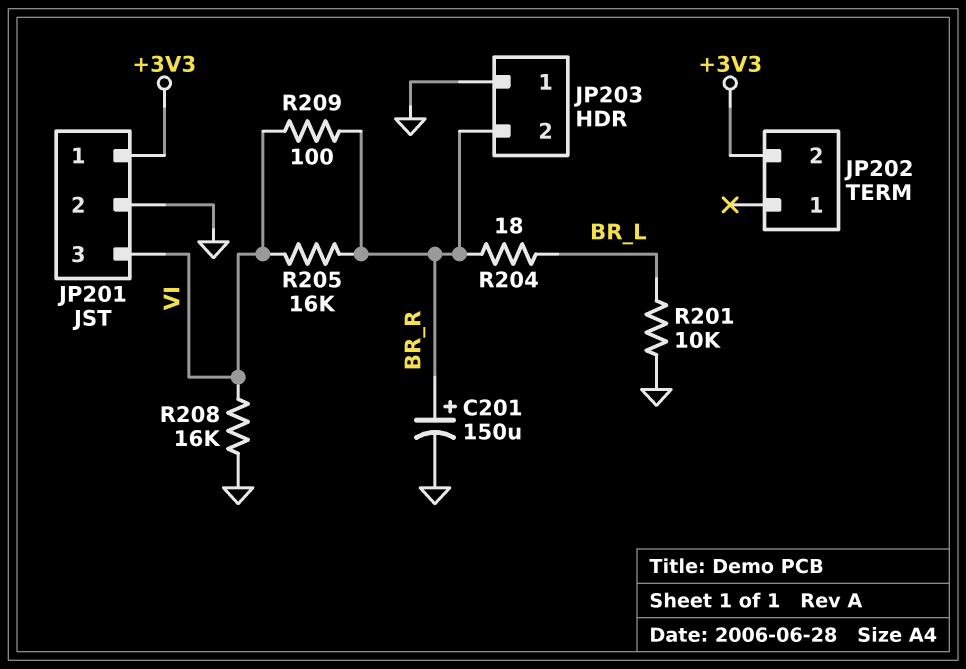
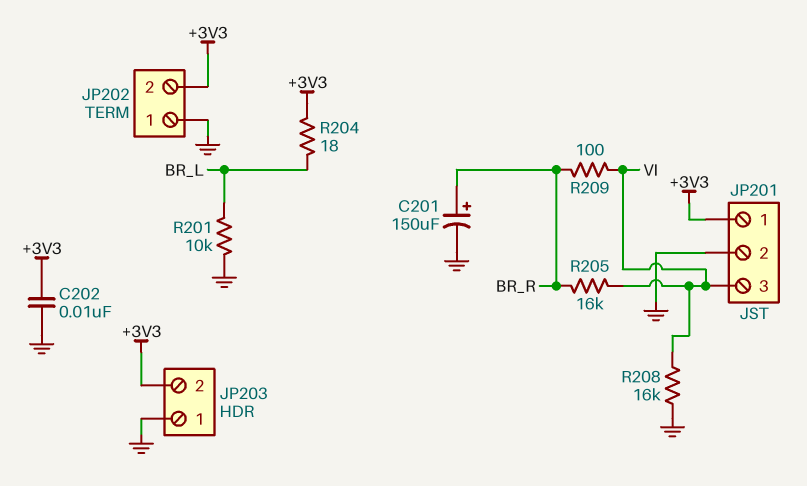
C202: none -> 10nF (+3V3, GND)
JP202 pin 1: none -> GND
JP203 pin 2: BR_R -> +3V3
R204: 18 (BR_L, BR_R) -> 18 (+3V3, BR_L)

